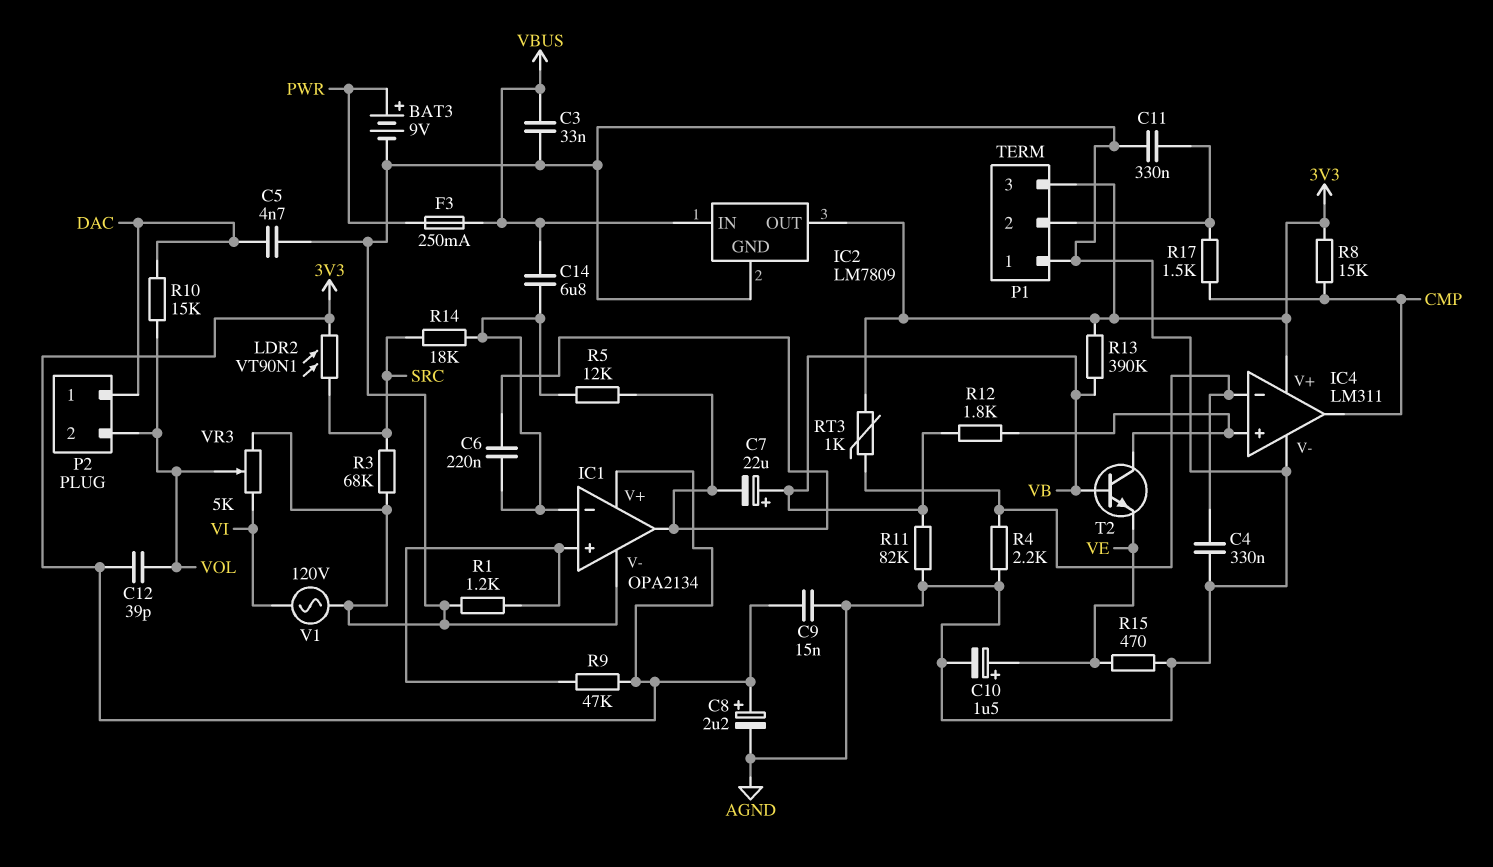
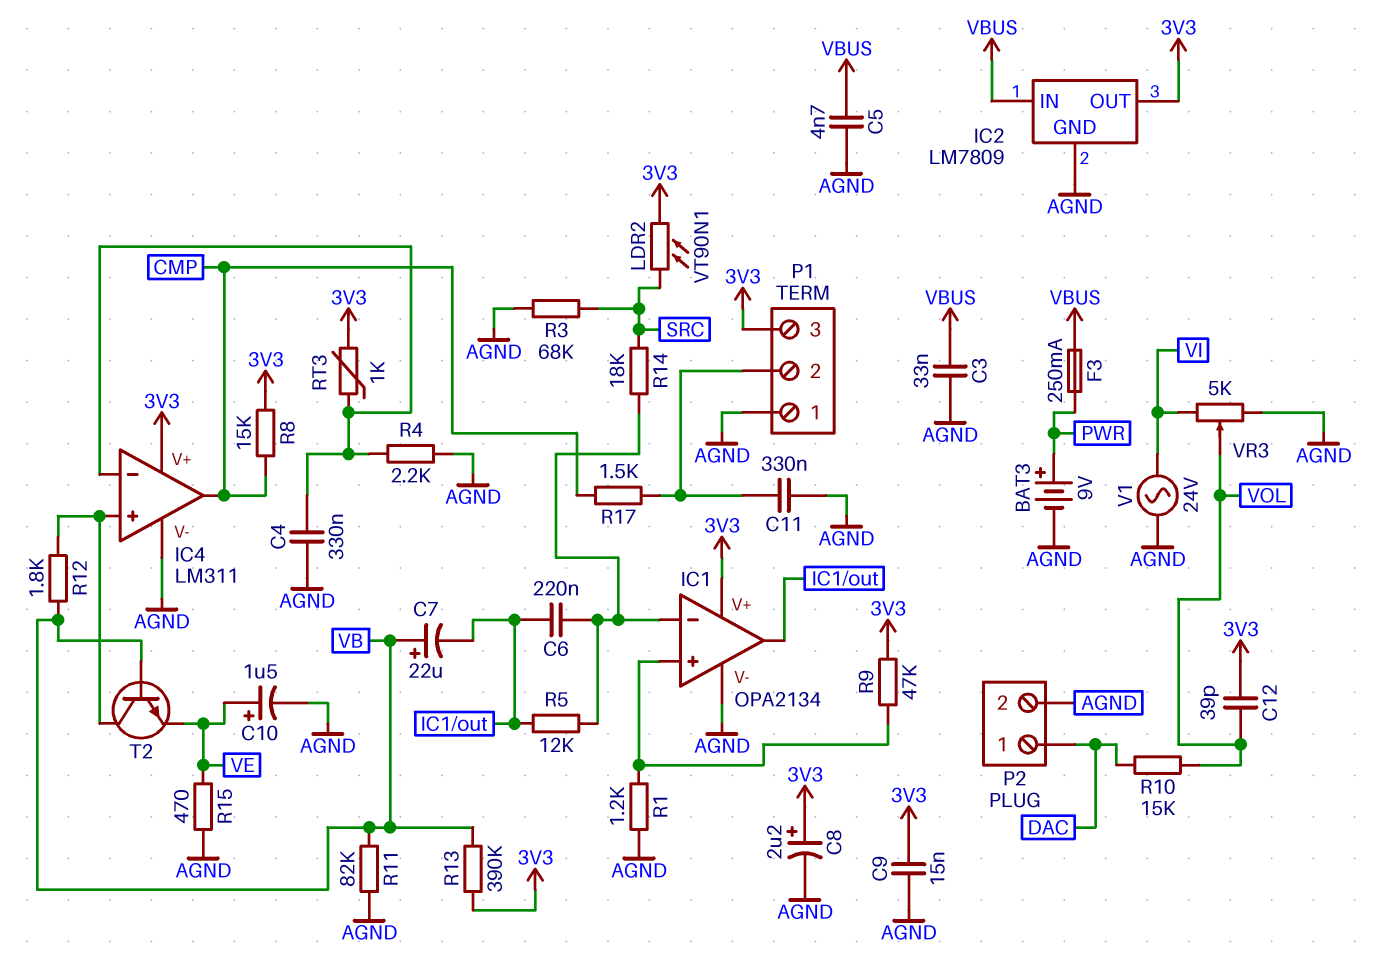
C5: 4.7nF (AGND, DAC) -> 4.7nF (AGND, VBUS)
C14: 6.8uF (IC1/in-, VBUS) -> none
P2 pin 2: VOL -> AGND
V1: AC 120V (AGND, VI) -> AC 24V (AGND, VI)

